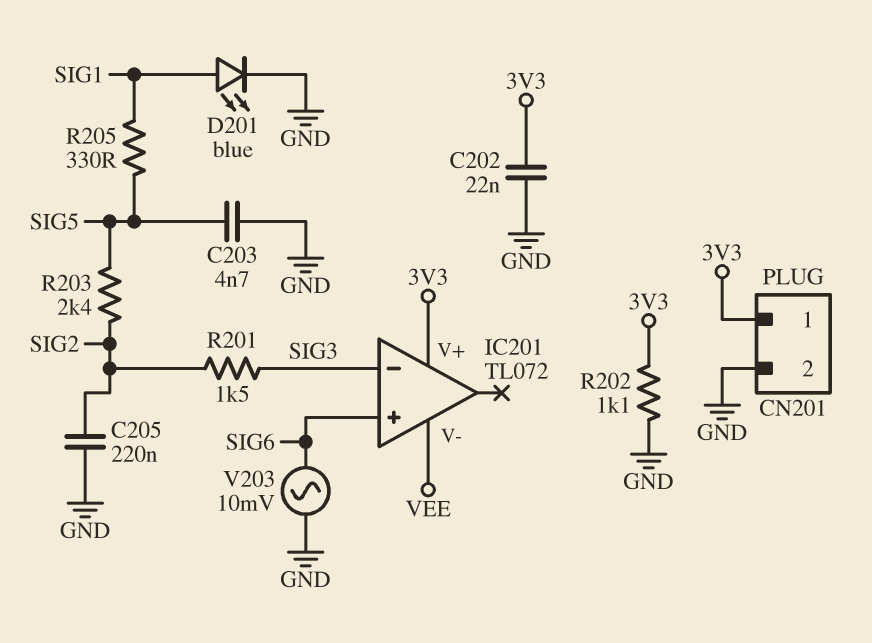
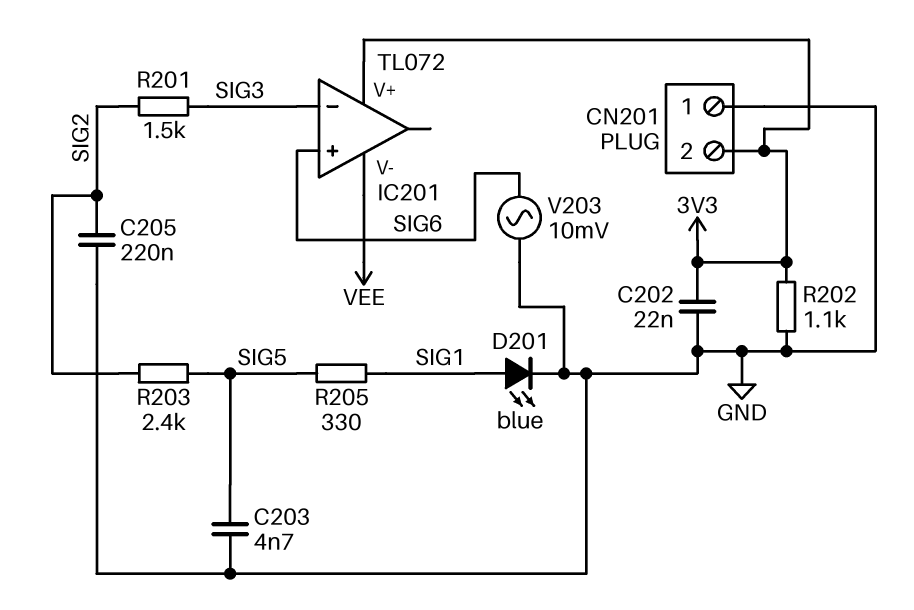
CN201 pin 1: 3V3 -> GND
CN201 pin 2: GND -> 3V3

